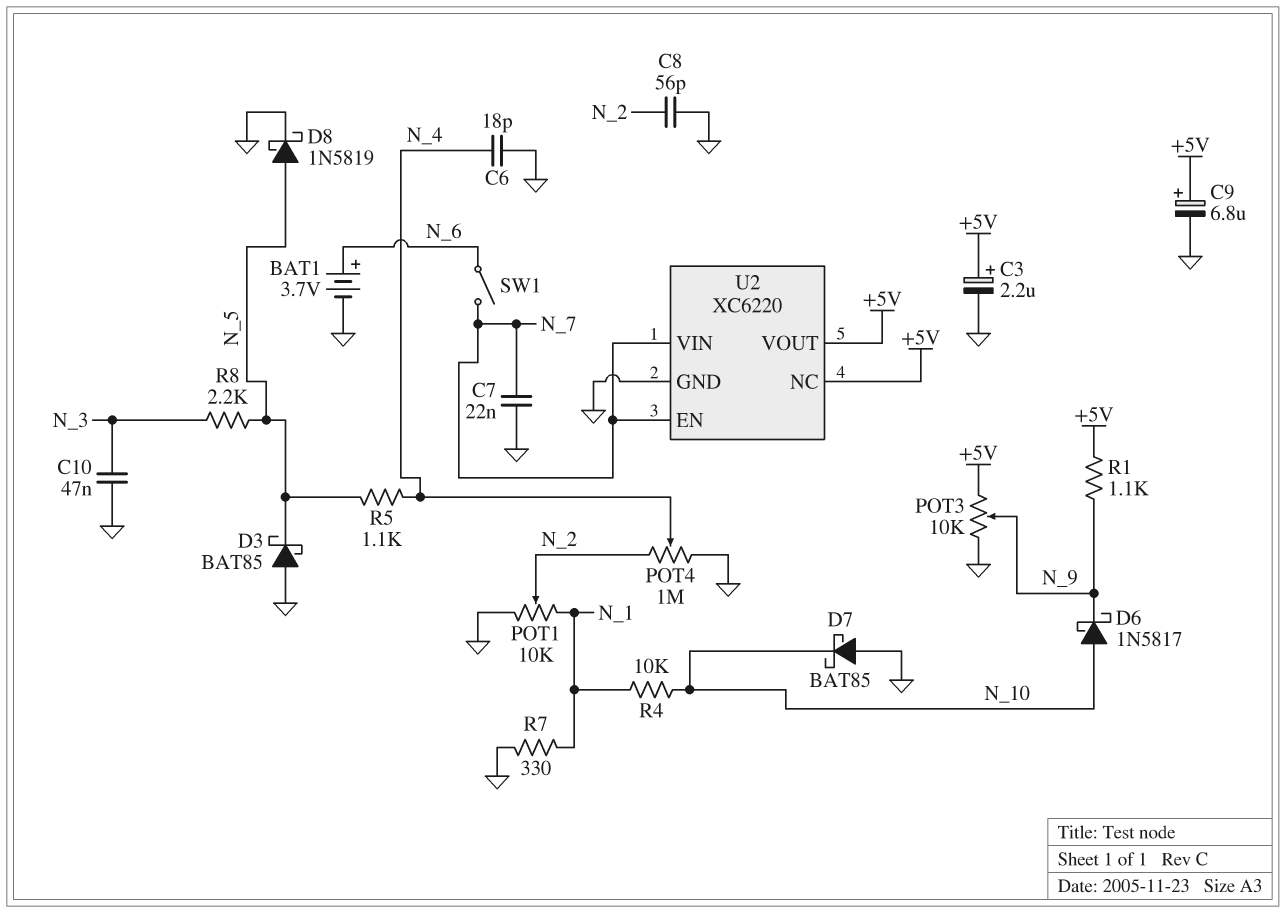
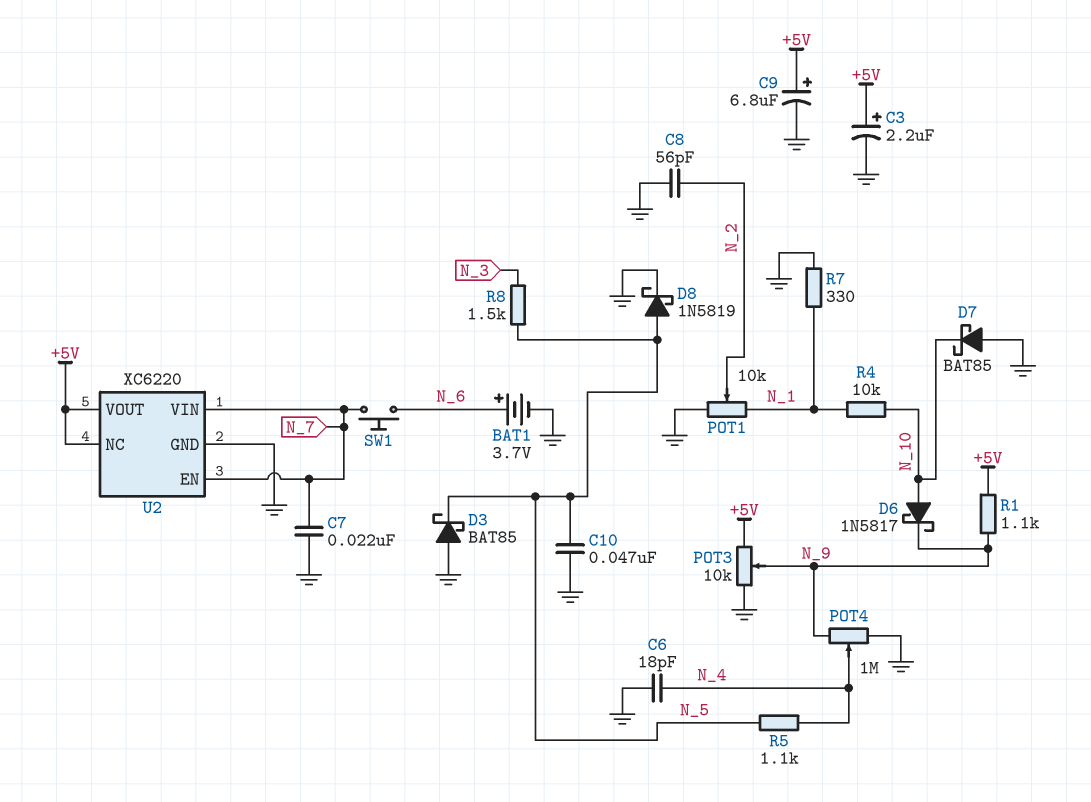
C10: 47nF (GND, N_3) -> 47nF (GND, N_5)
POT4: 1M (GND, N_2, wiper N_4) -> 1M (GND, N_9, wiper N_4)
R8: 2.2k (N_3, N_5) -> 1.5k (N_3, N_5)
SW1: switch (N_6, N_7) -> button (N_6, N_7)

